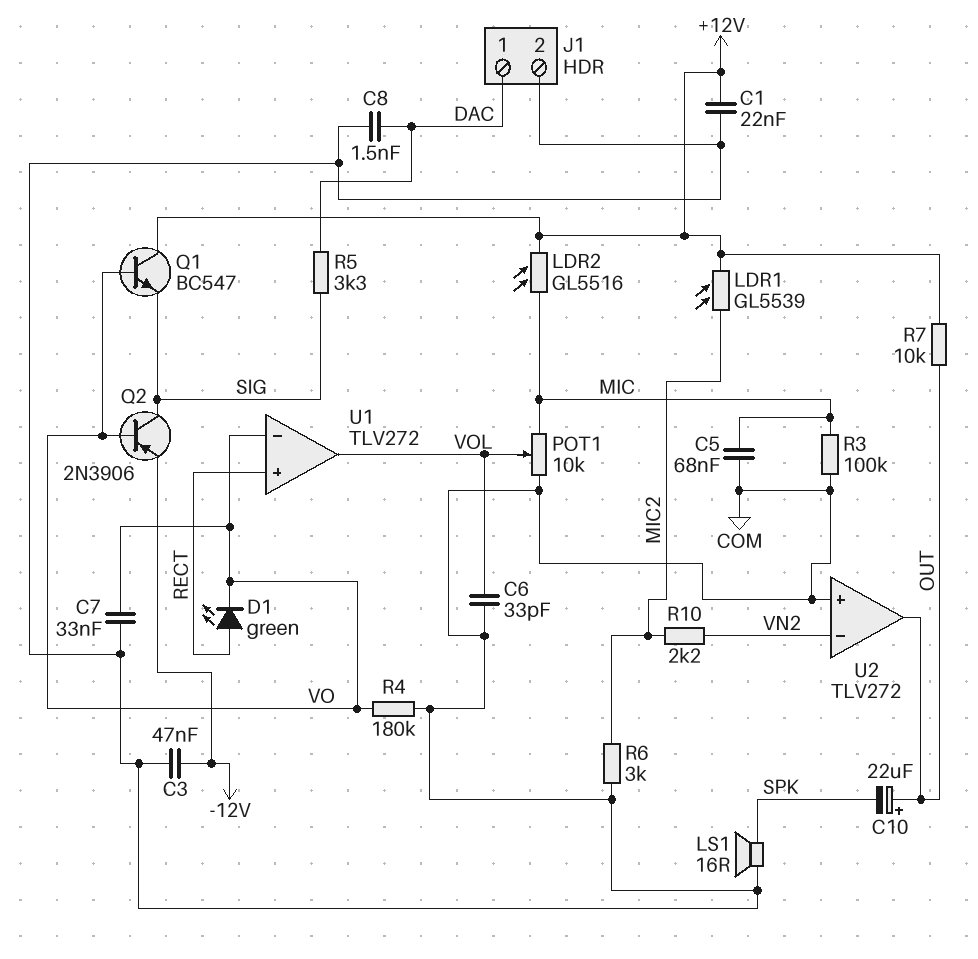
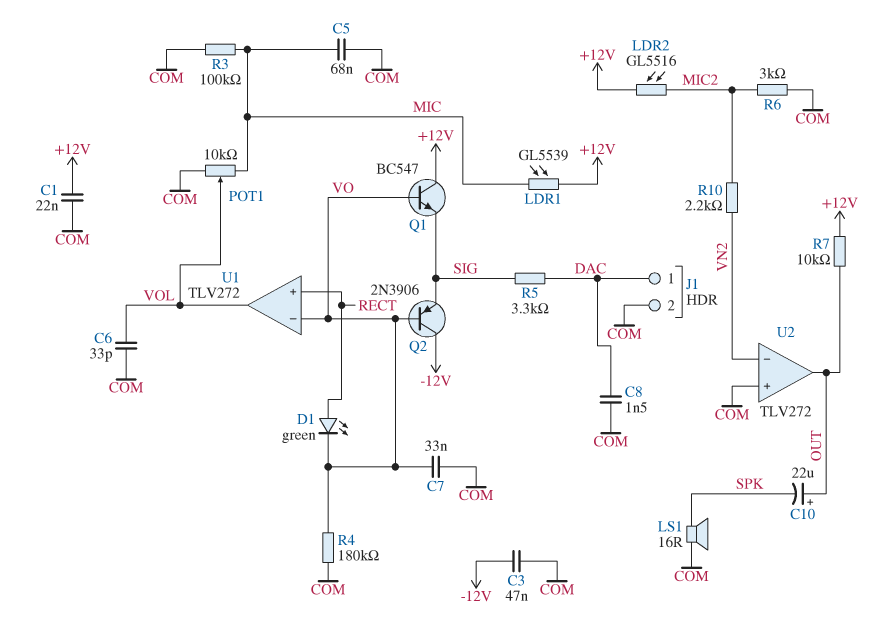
LDR1: GL5539 (+12V, MIC2) -> GL5539 (+12V, MIC)
LDR2: GL5516 (+12V, MIC) -> GL5516 (+12V, MIC2)
Q2: PNP 2N3906 (B VO, C SIG, E -12V) -> PNP 2N3906 (B VO, C -12V, E SIG)

